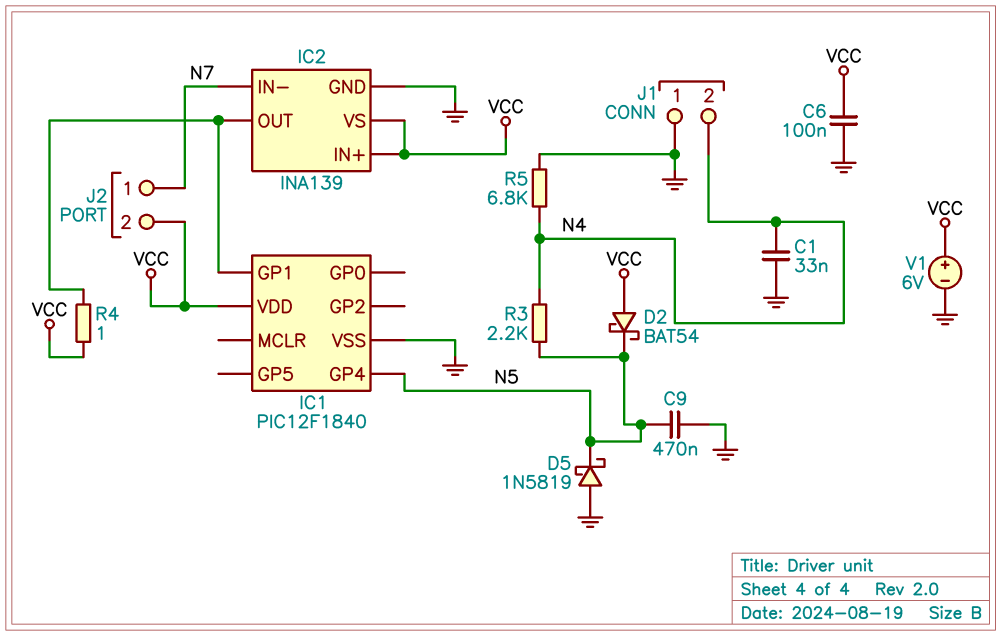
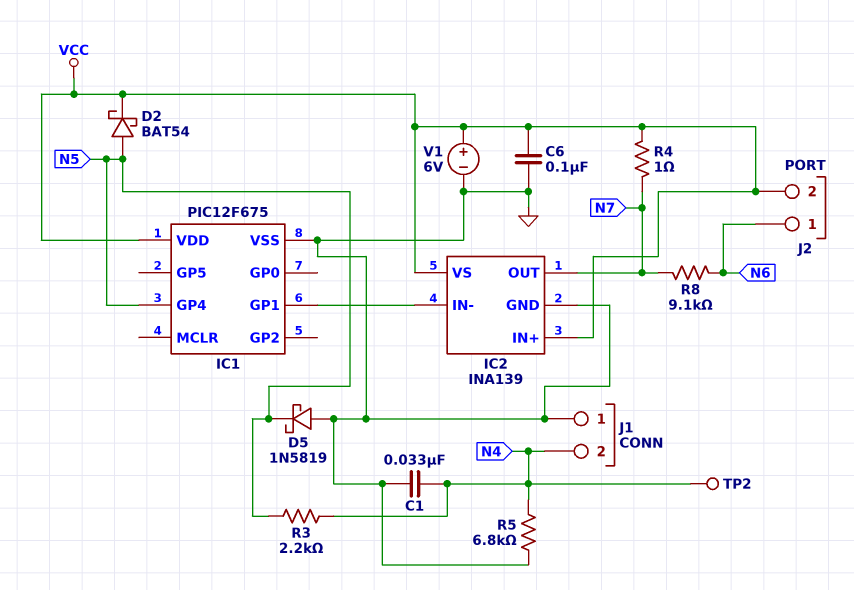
C9: 470nF (GND, N5) -> none
D2: schottky BAT54 (A VCC, K N5) -> schottky BAT54 (A N5, K VCC)
IC1: PIC12F1840 -> PIC12F675
IC2 pin IN-: N7 -> IC1/GP1
IC2 pin OUT: IC1/GP1 -> N7
J2 pin 1: N7 -> N6
R4: 1 (IC1/GP1, VCC) -> 1 (N7, VCC)
R8: none -> 9.1k (N6, N7)
TP2: none -> test point (N4)

